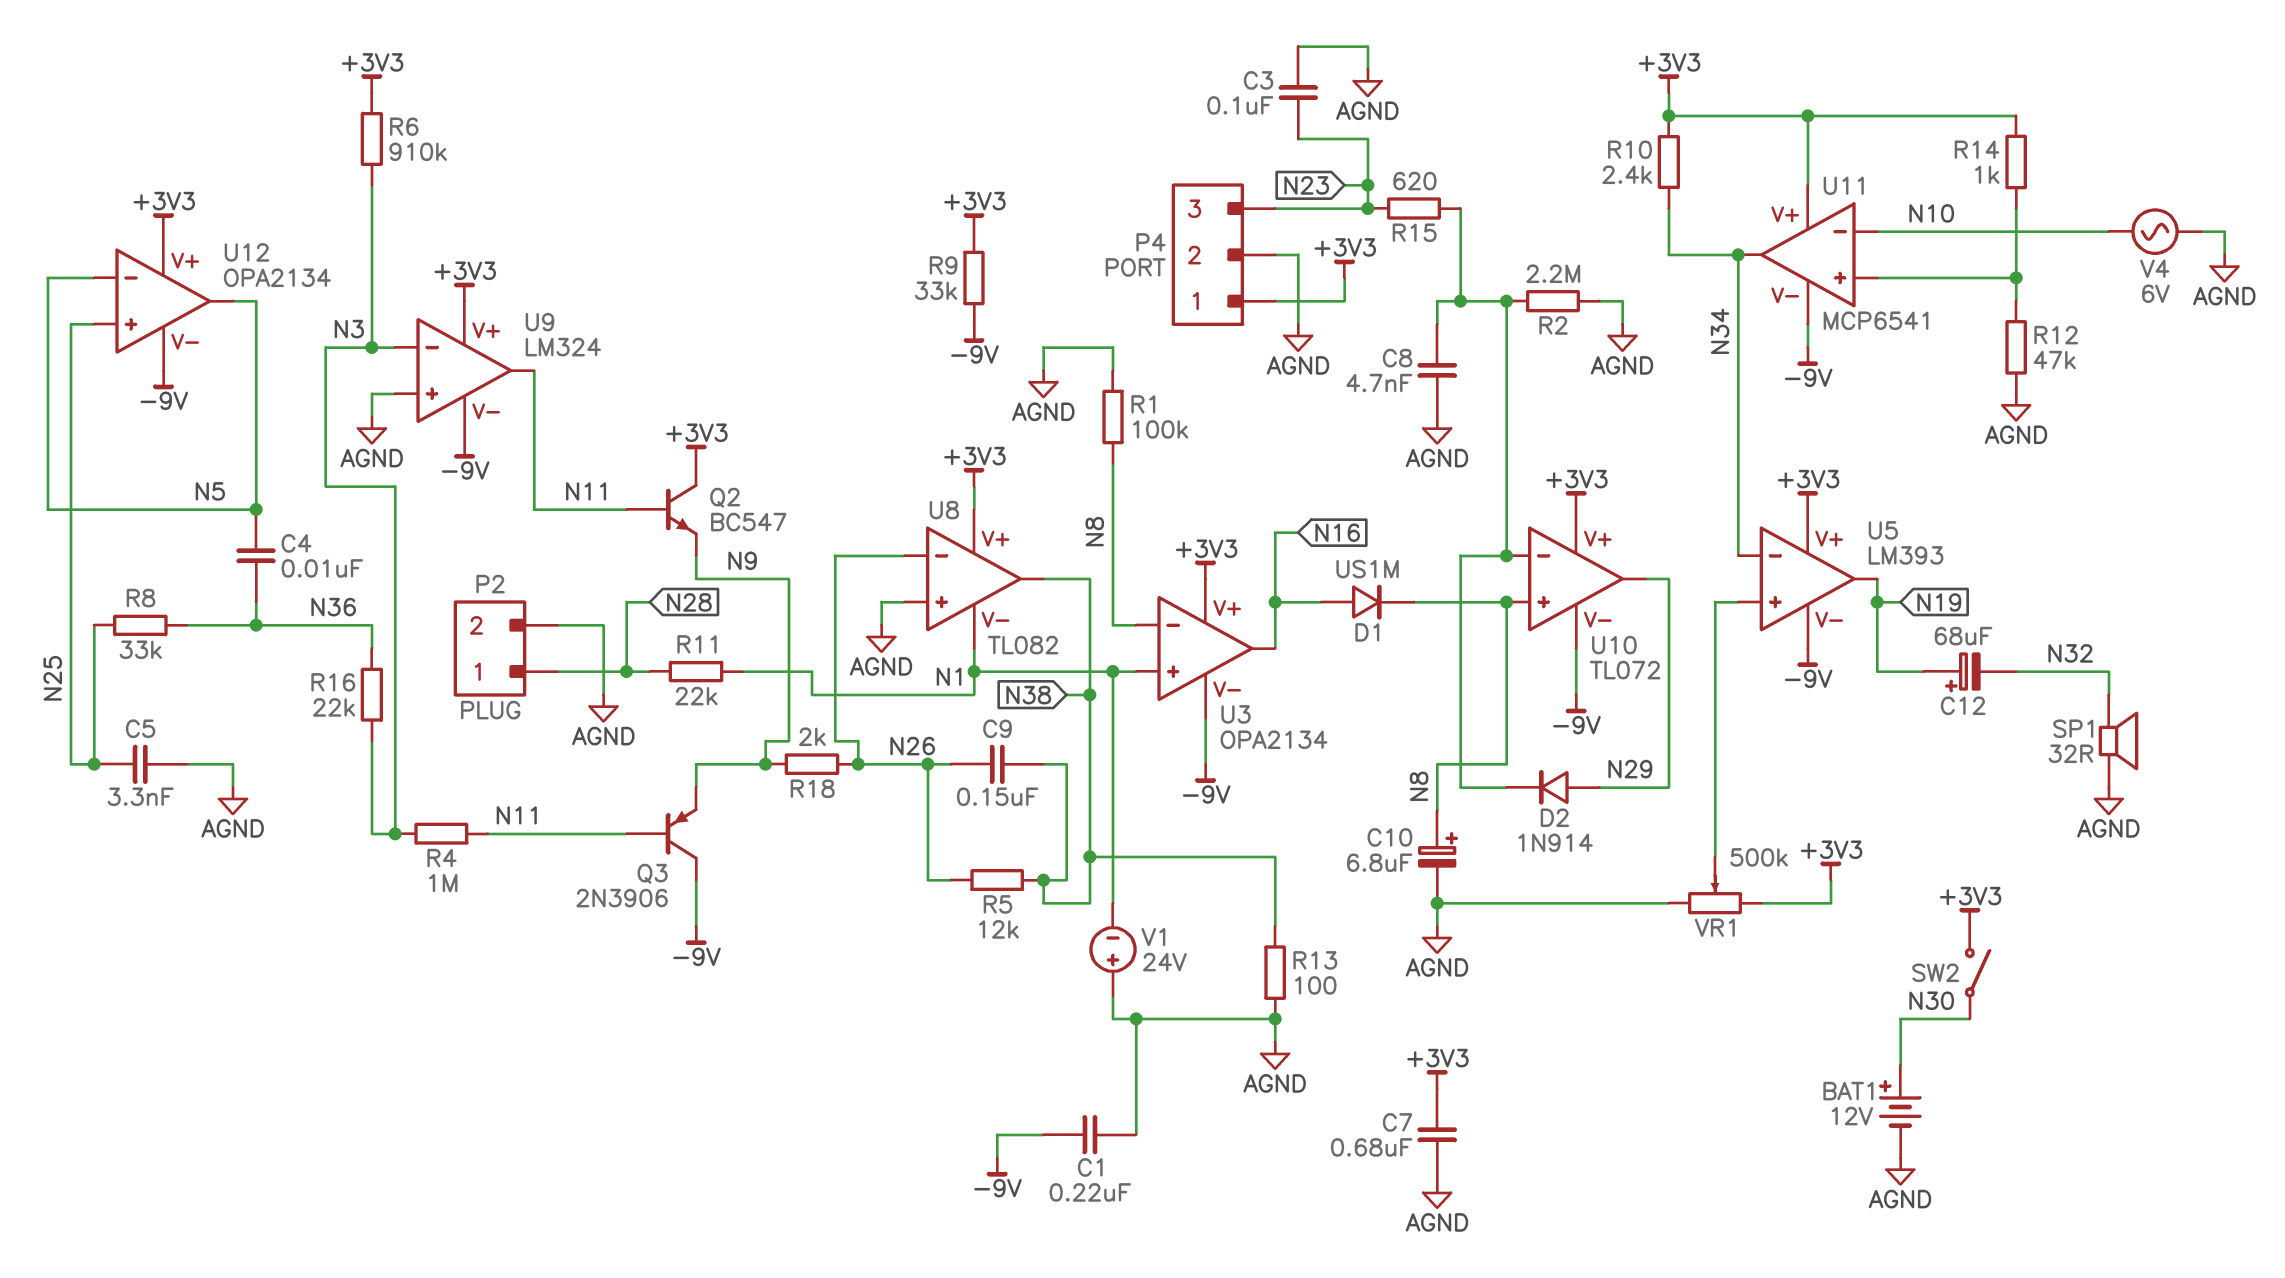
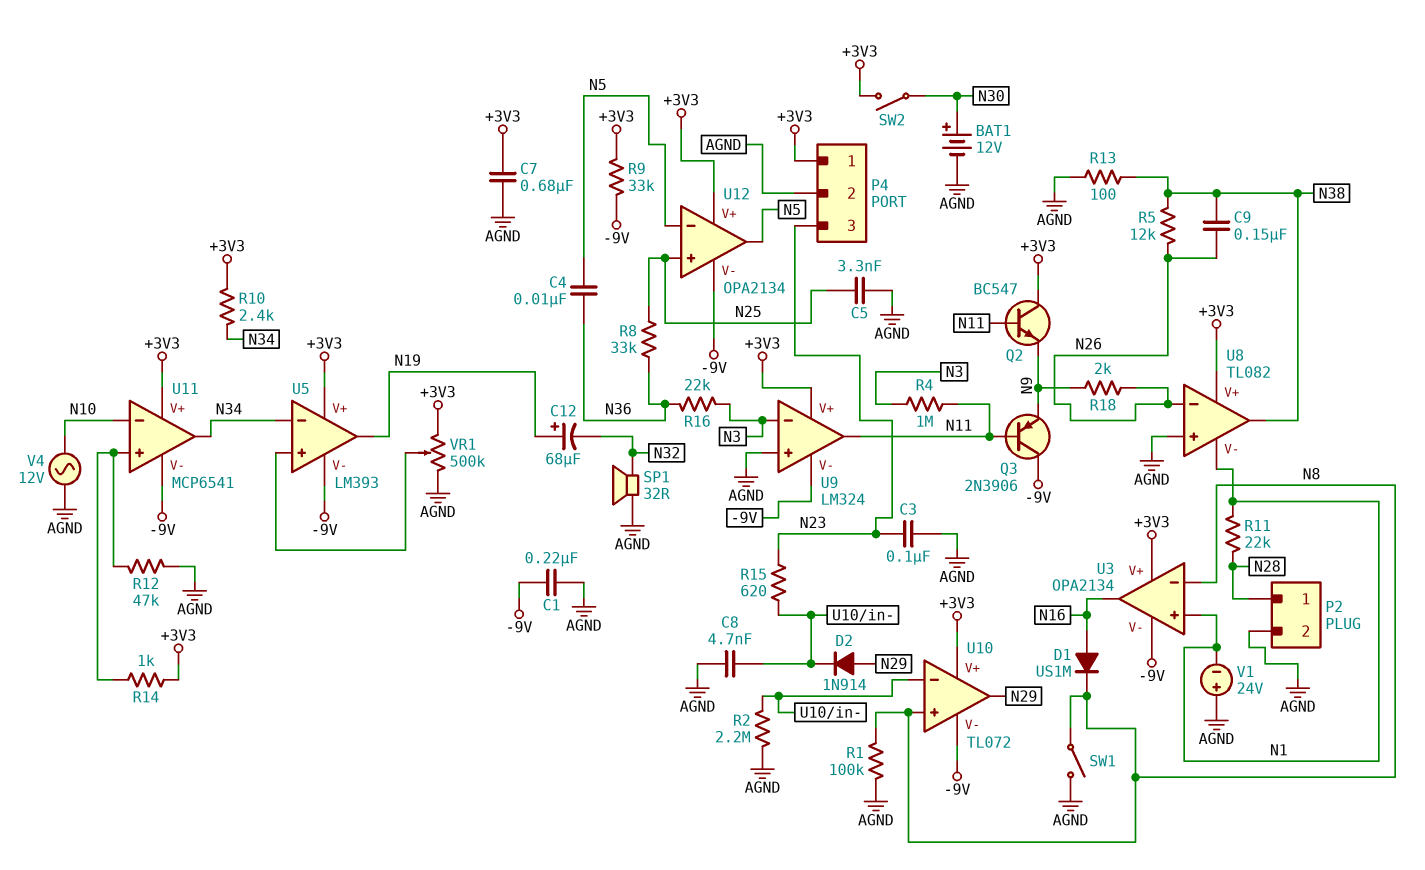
C10: 6.8uF (plus N8, minus AGND) -> none
R6: 910k (+3V3, N3) -> none
SW1: none -> switch (AGND, N8)
V4: AC 6V (AGND, N10) -> AC 12V (AGND, N10)

